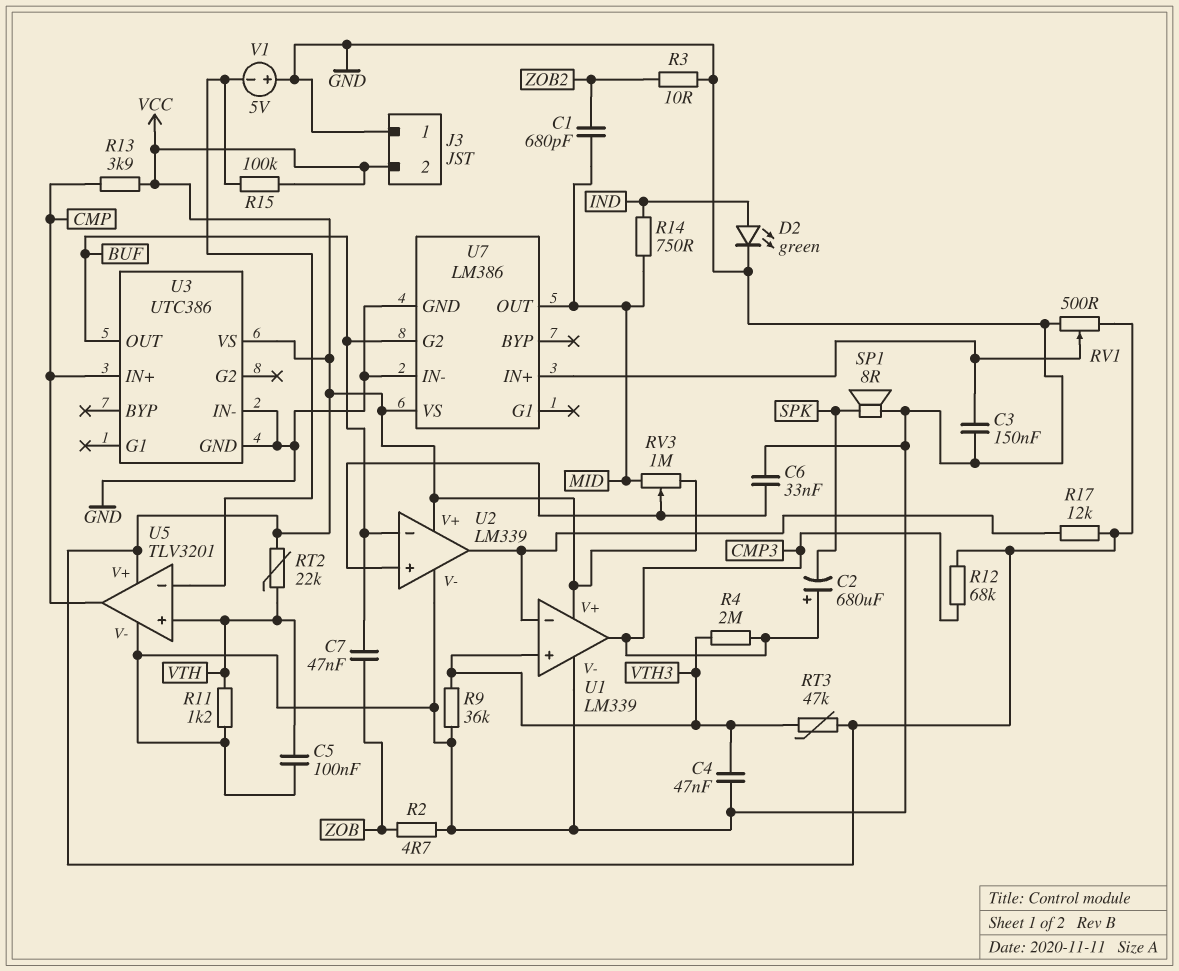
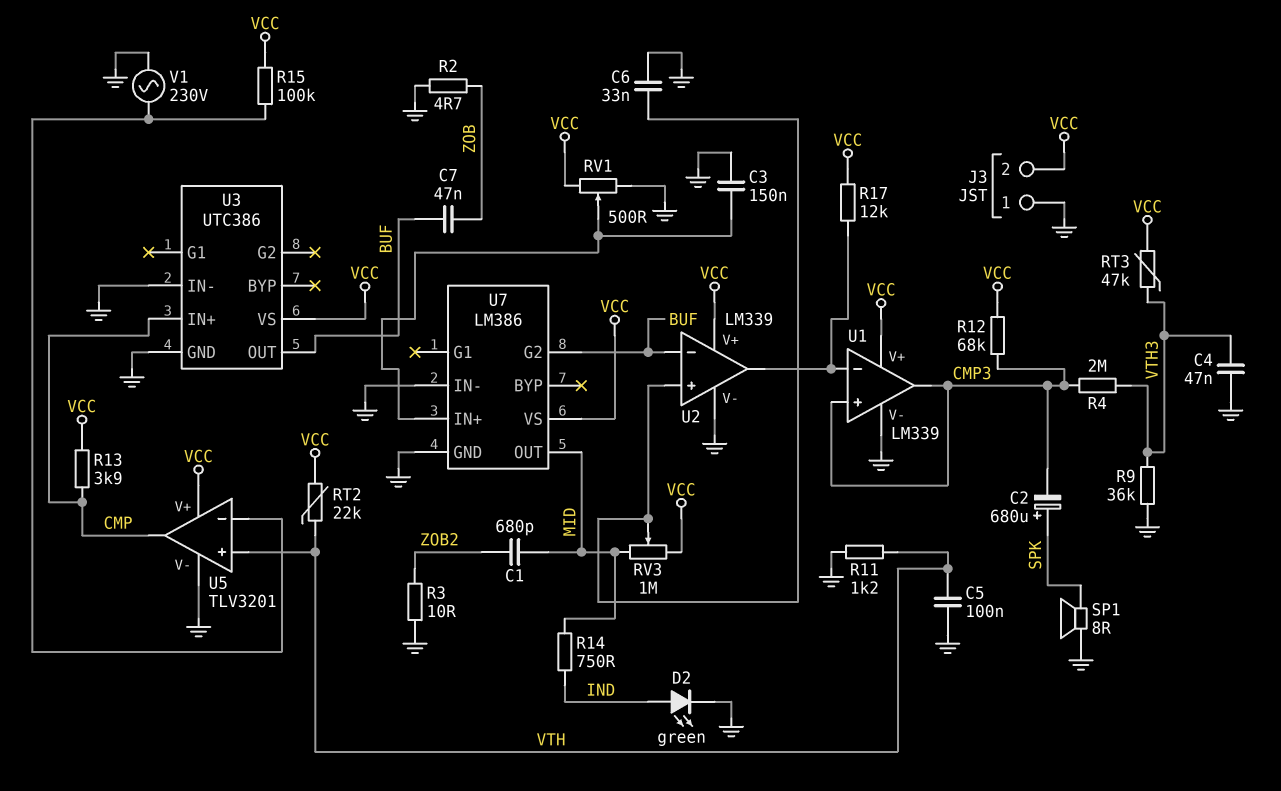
C2: 680uF (plus CMP3, minus SPK) -> 680uF (plus SPK, minus CMP3)
U1 pin in+: VTH3 -> CMP3
V1: 5V (plus GND, minus U5/in-) -> AC 230V (GND, U5/in-)

